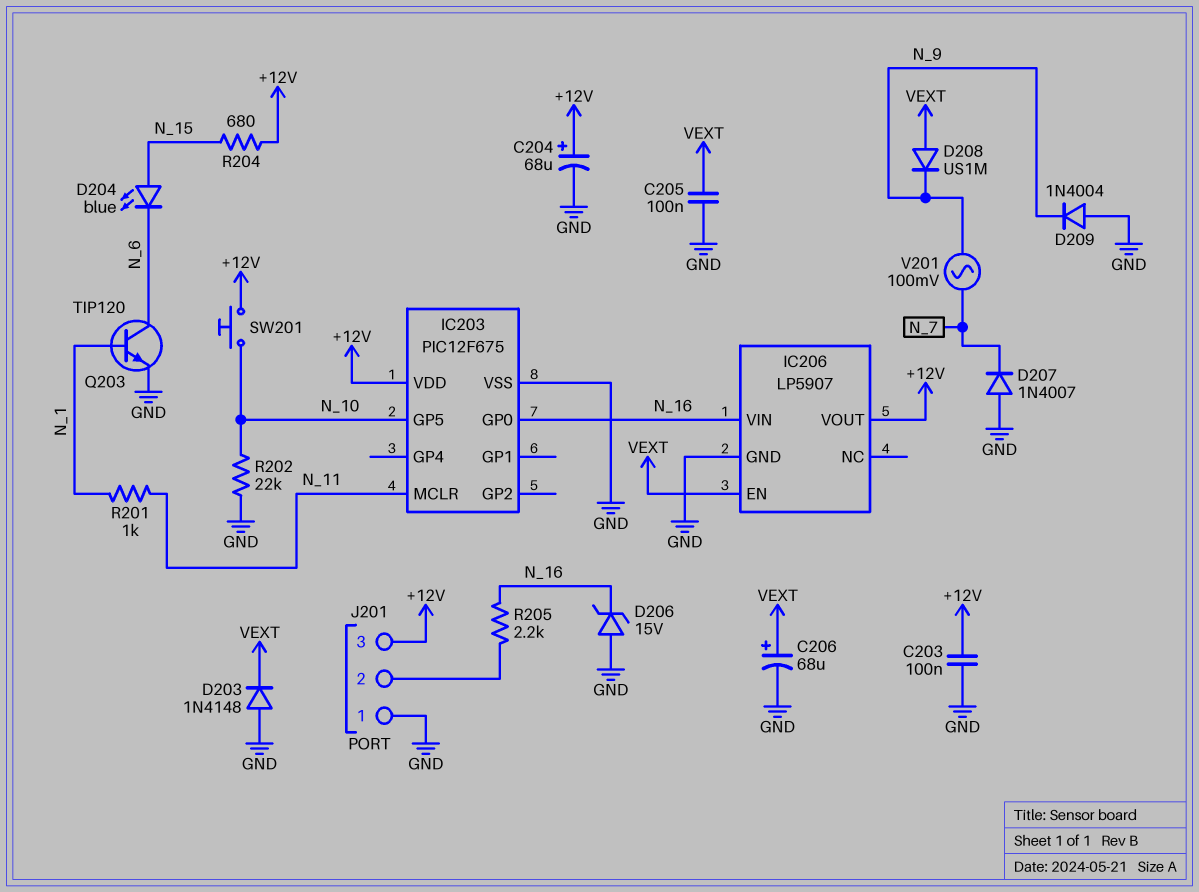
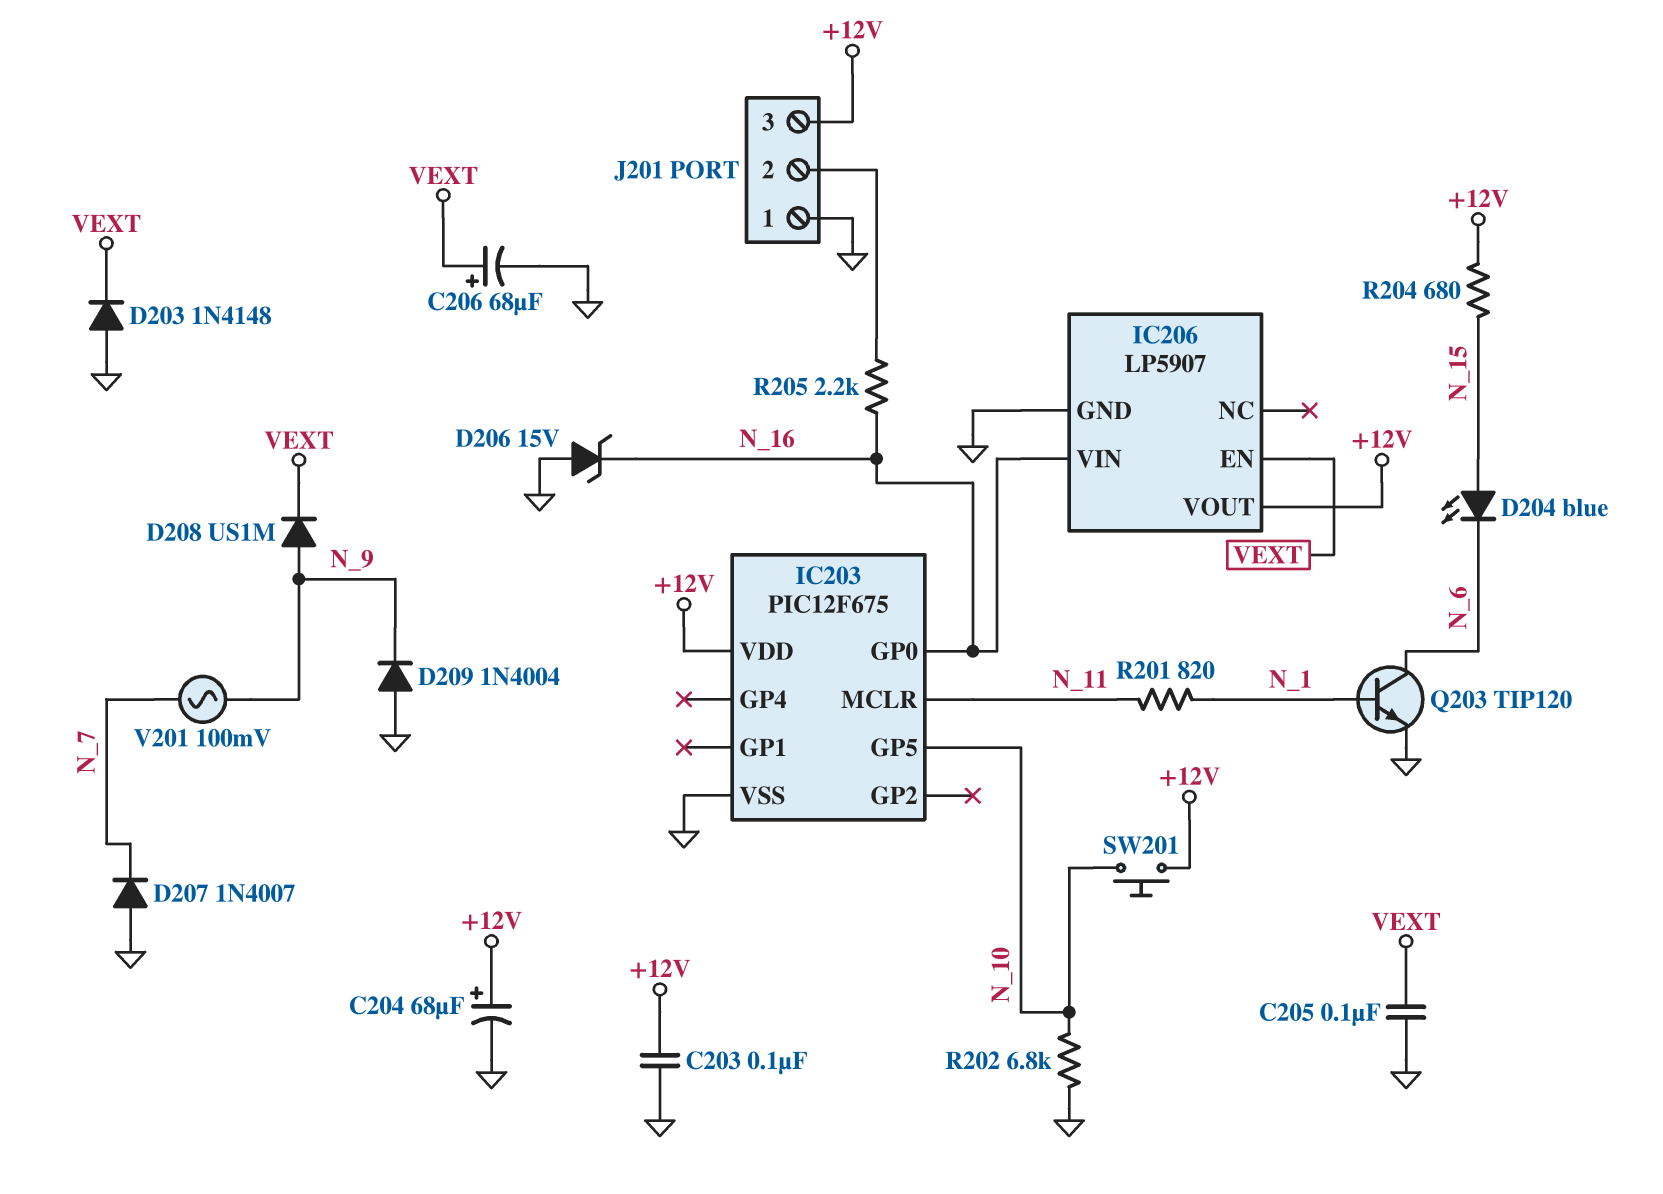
D208: diode US1M (A VEXT, K N_9) -> diode US1M (A N_9, K VEXT)
R201: 1k (N_1, N_11) -> 820 (N_1, N_11)
R202: 22k (GND, N_10) -> 6.8k (GND, N_10)

